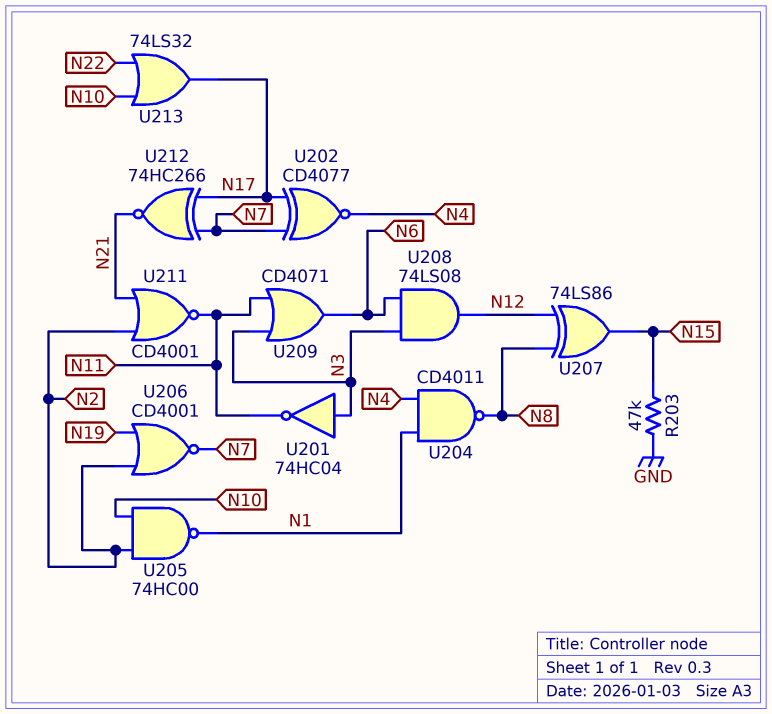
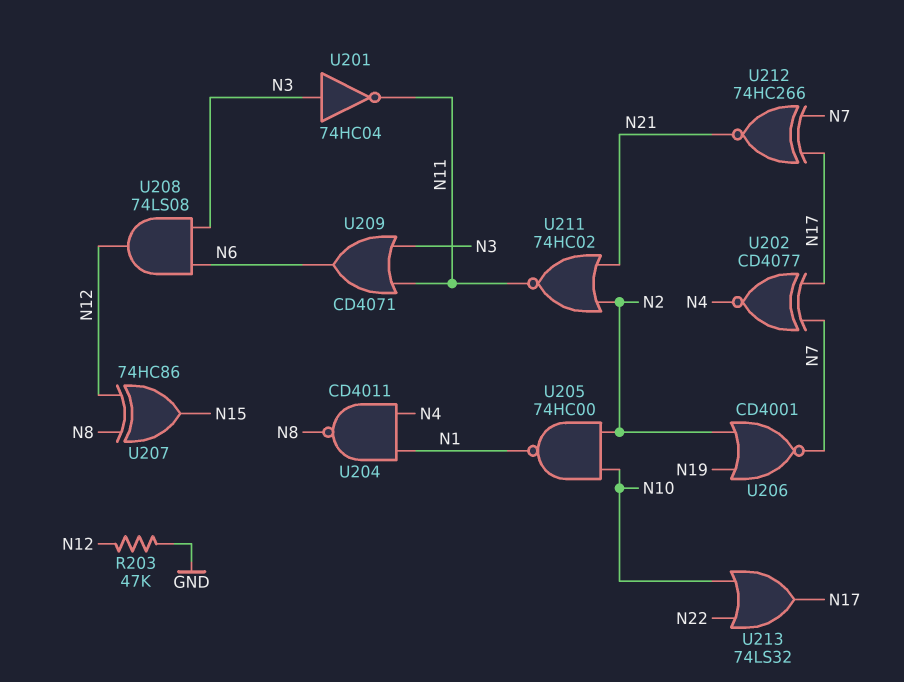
R203: 47k (GND, N15) -> 47k (GND, N12)
U207: XOR 74LS86 (in N8, in N12, out N15) -> XOR 74HC86 (in N8, in N12, out N15)
U211: NOR CD4001 (in N2, in N21, out N11) -> NOR 74HC02 (in N2, in N21, out N11)

